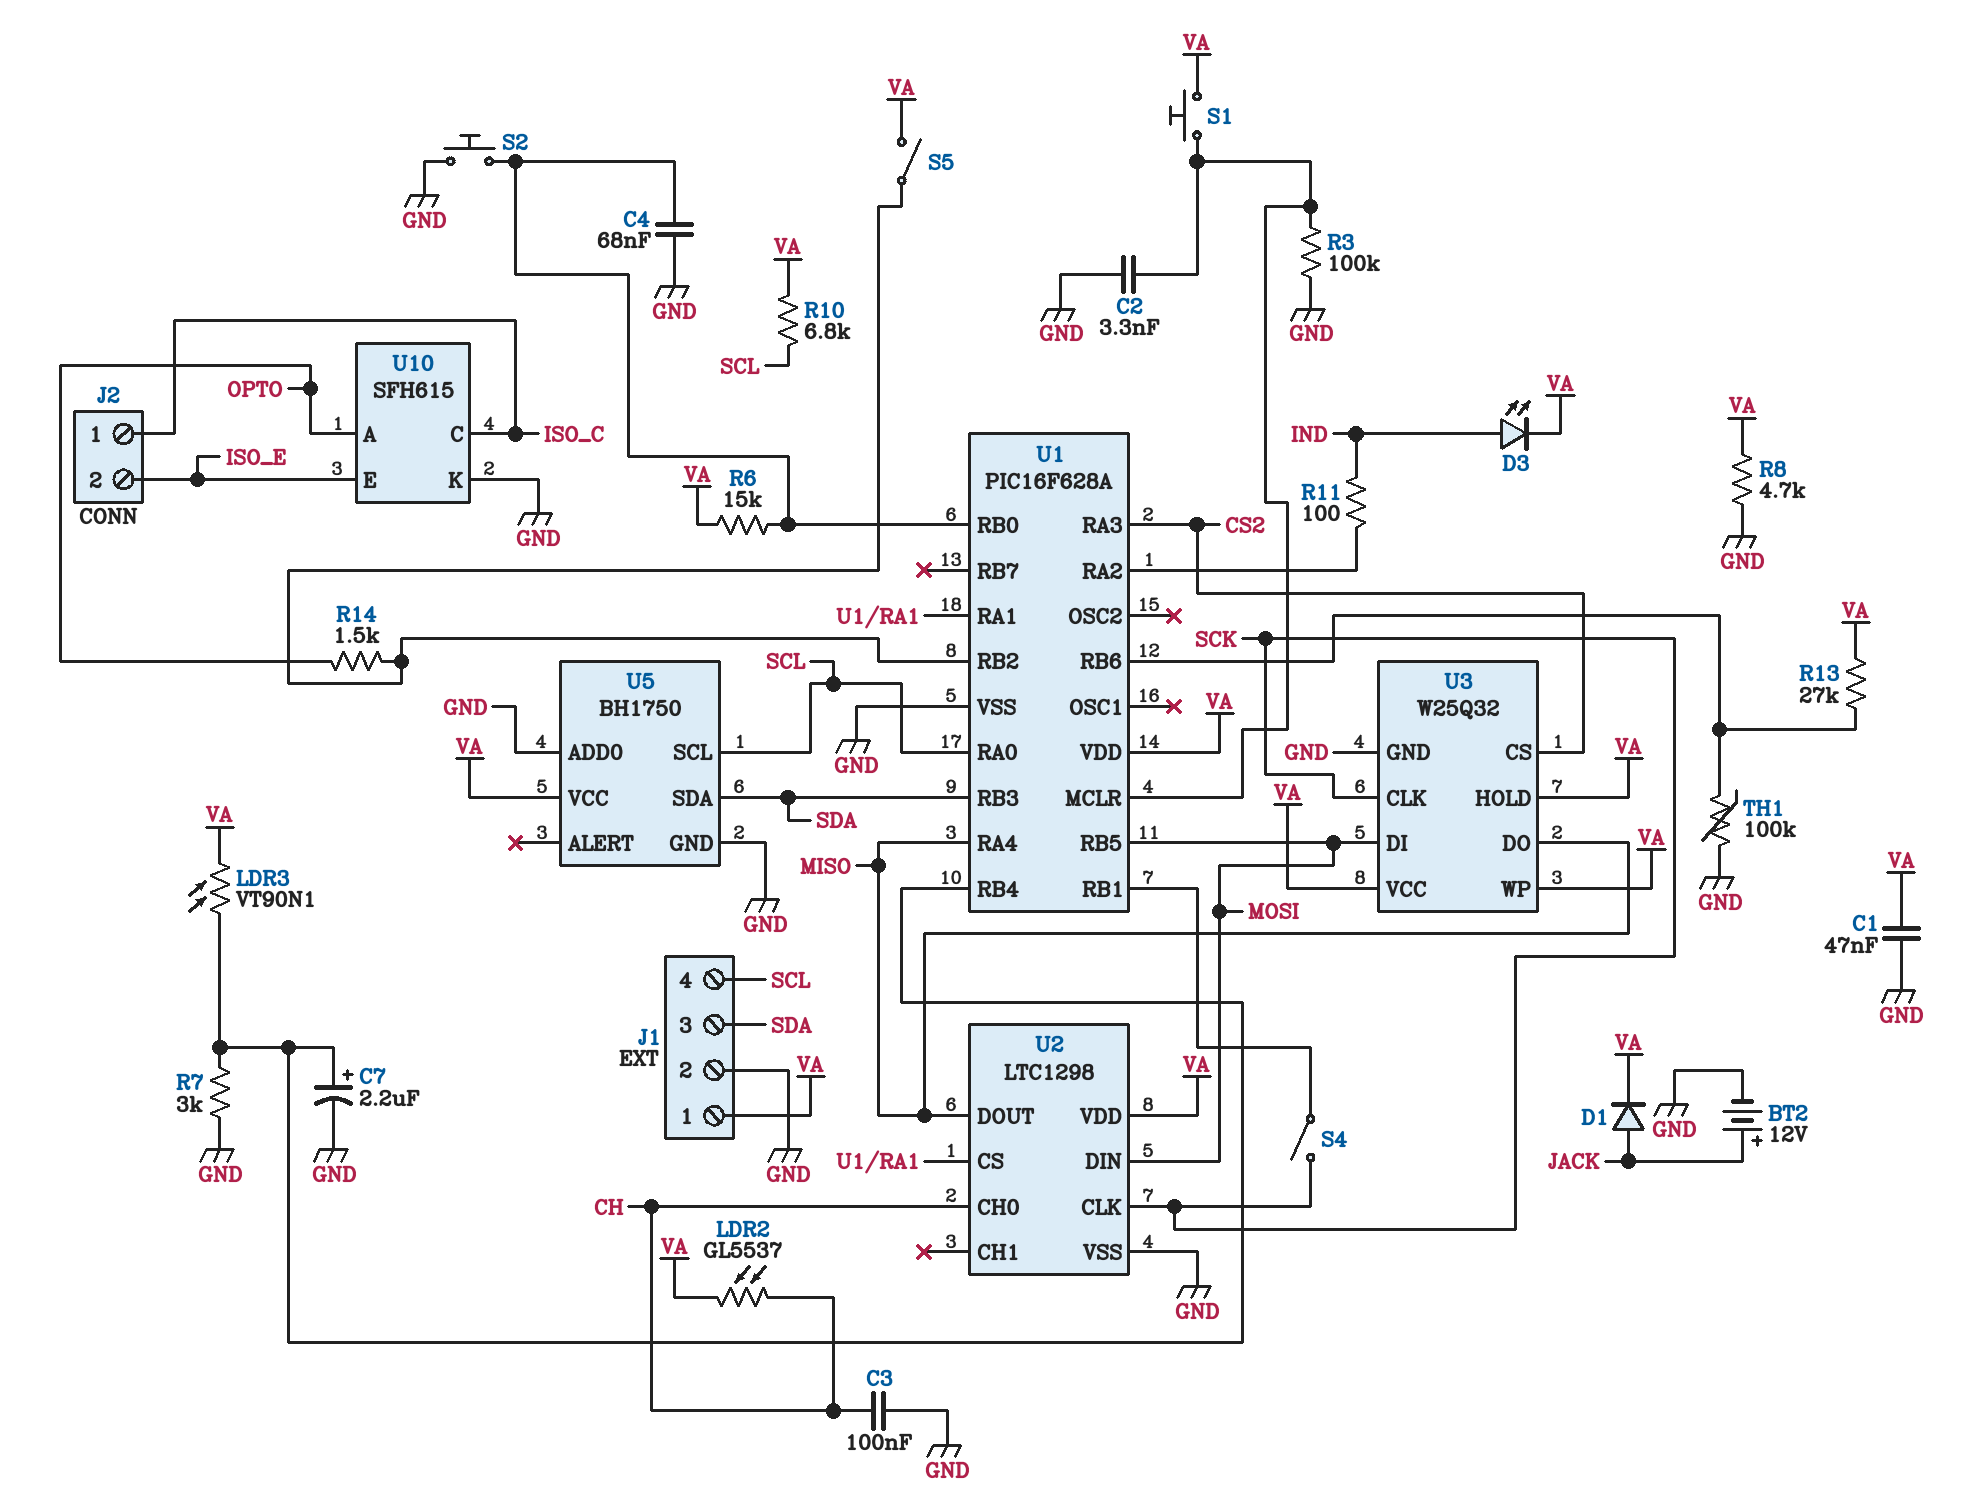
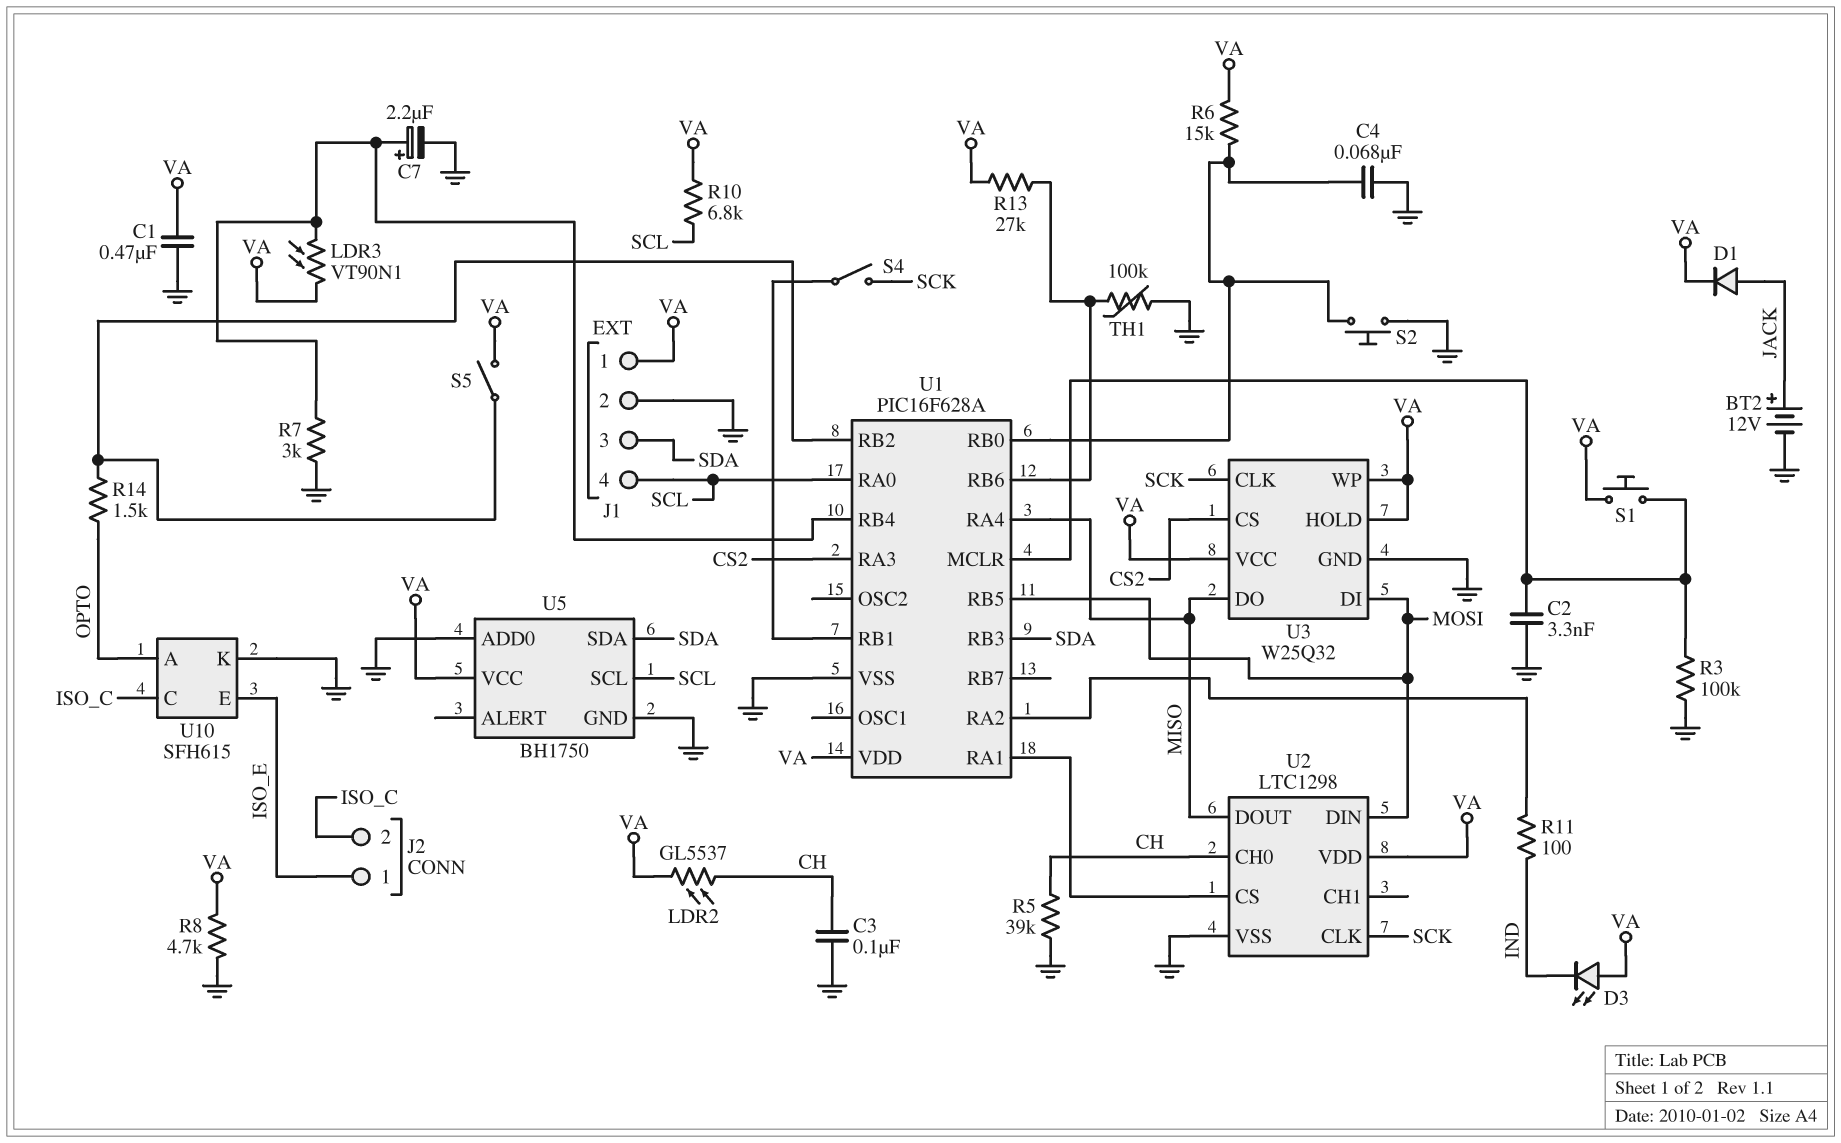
C1: 47nF (GND, VA) -> 470nF (GND, VA)
D3: LED (A IND, K VA) -> LED (A VA, K IND)
J2 pin 1: ISO_C -> ISO_E
J2 pin 2: ISO_E -> ISO_C
R5: none -> 39k (CH, GND)

